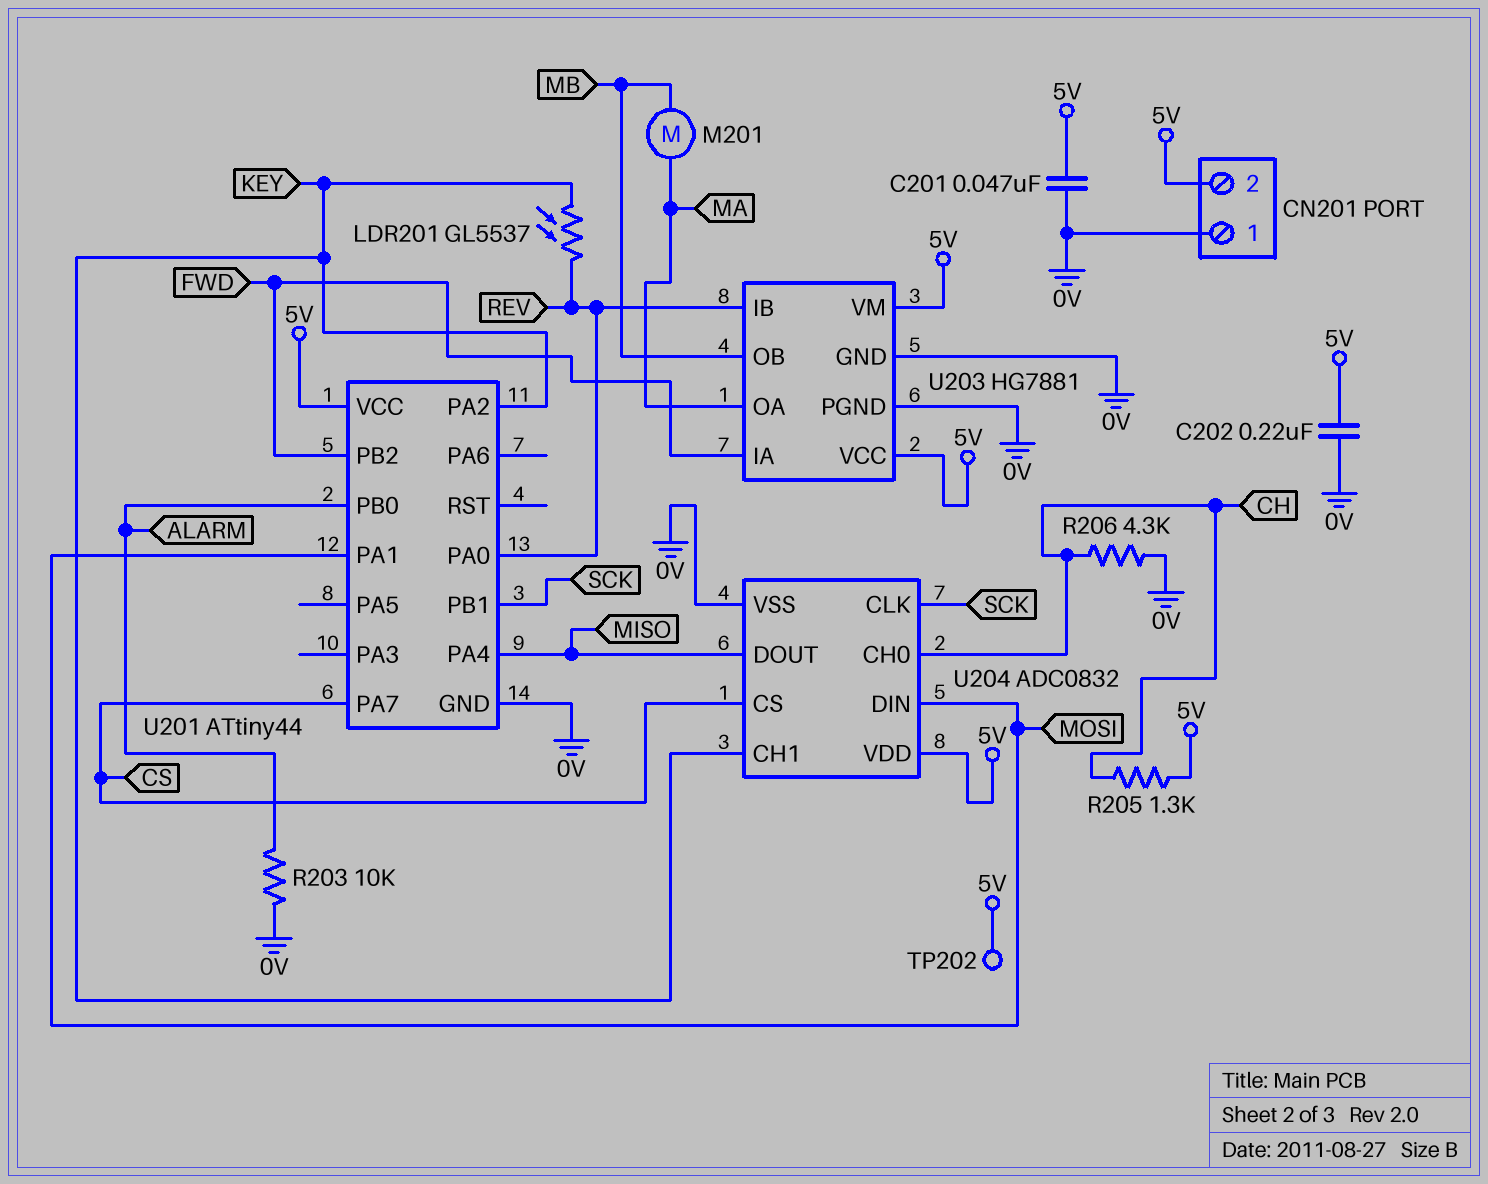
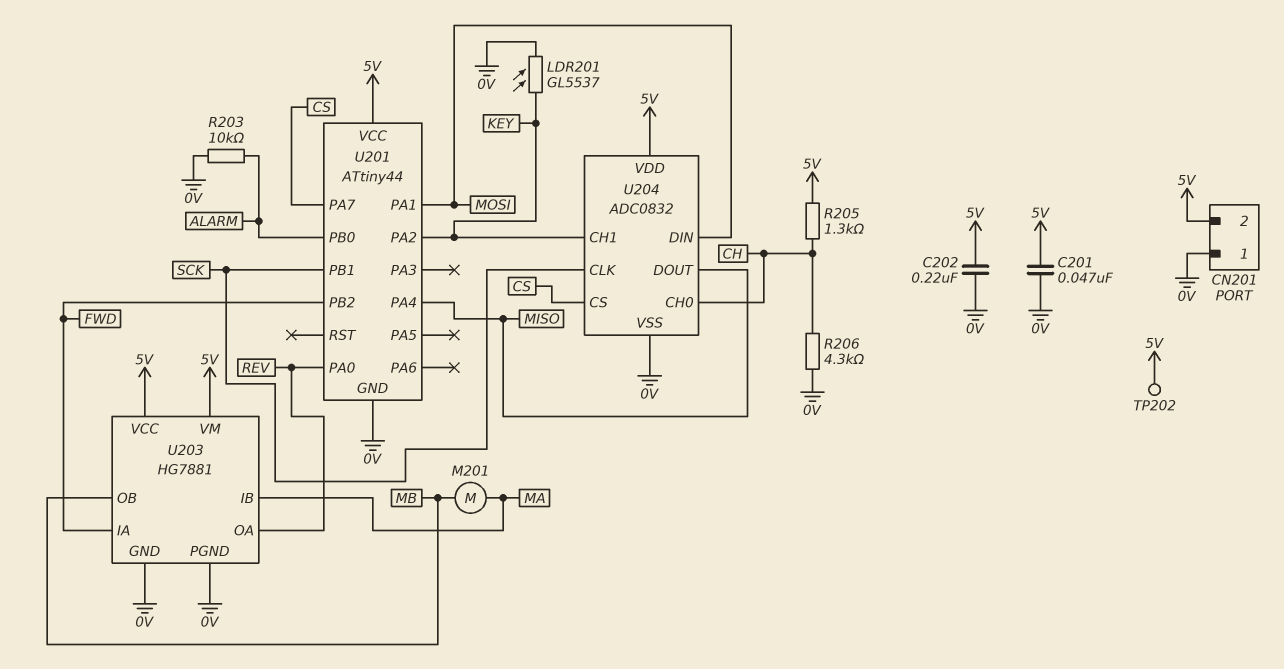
LDR201: GL5537 (KEY, REV) -> GL5537 (0V, KEY)
U203 pin IB: REV -> MA
U203 pin OA: MA -> REV

